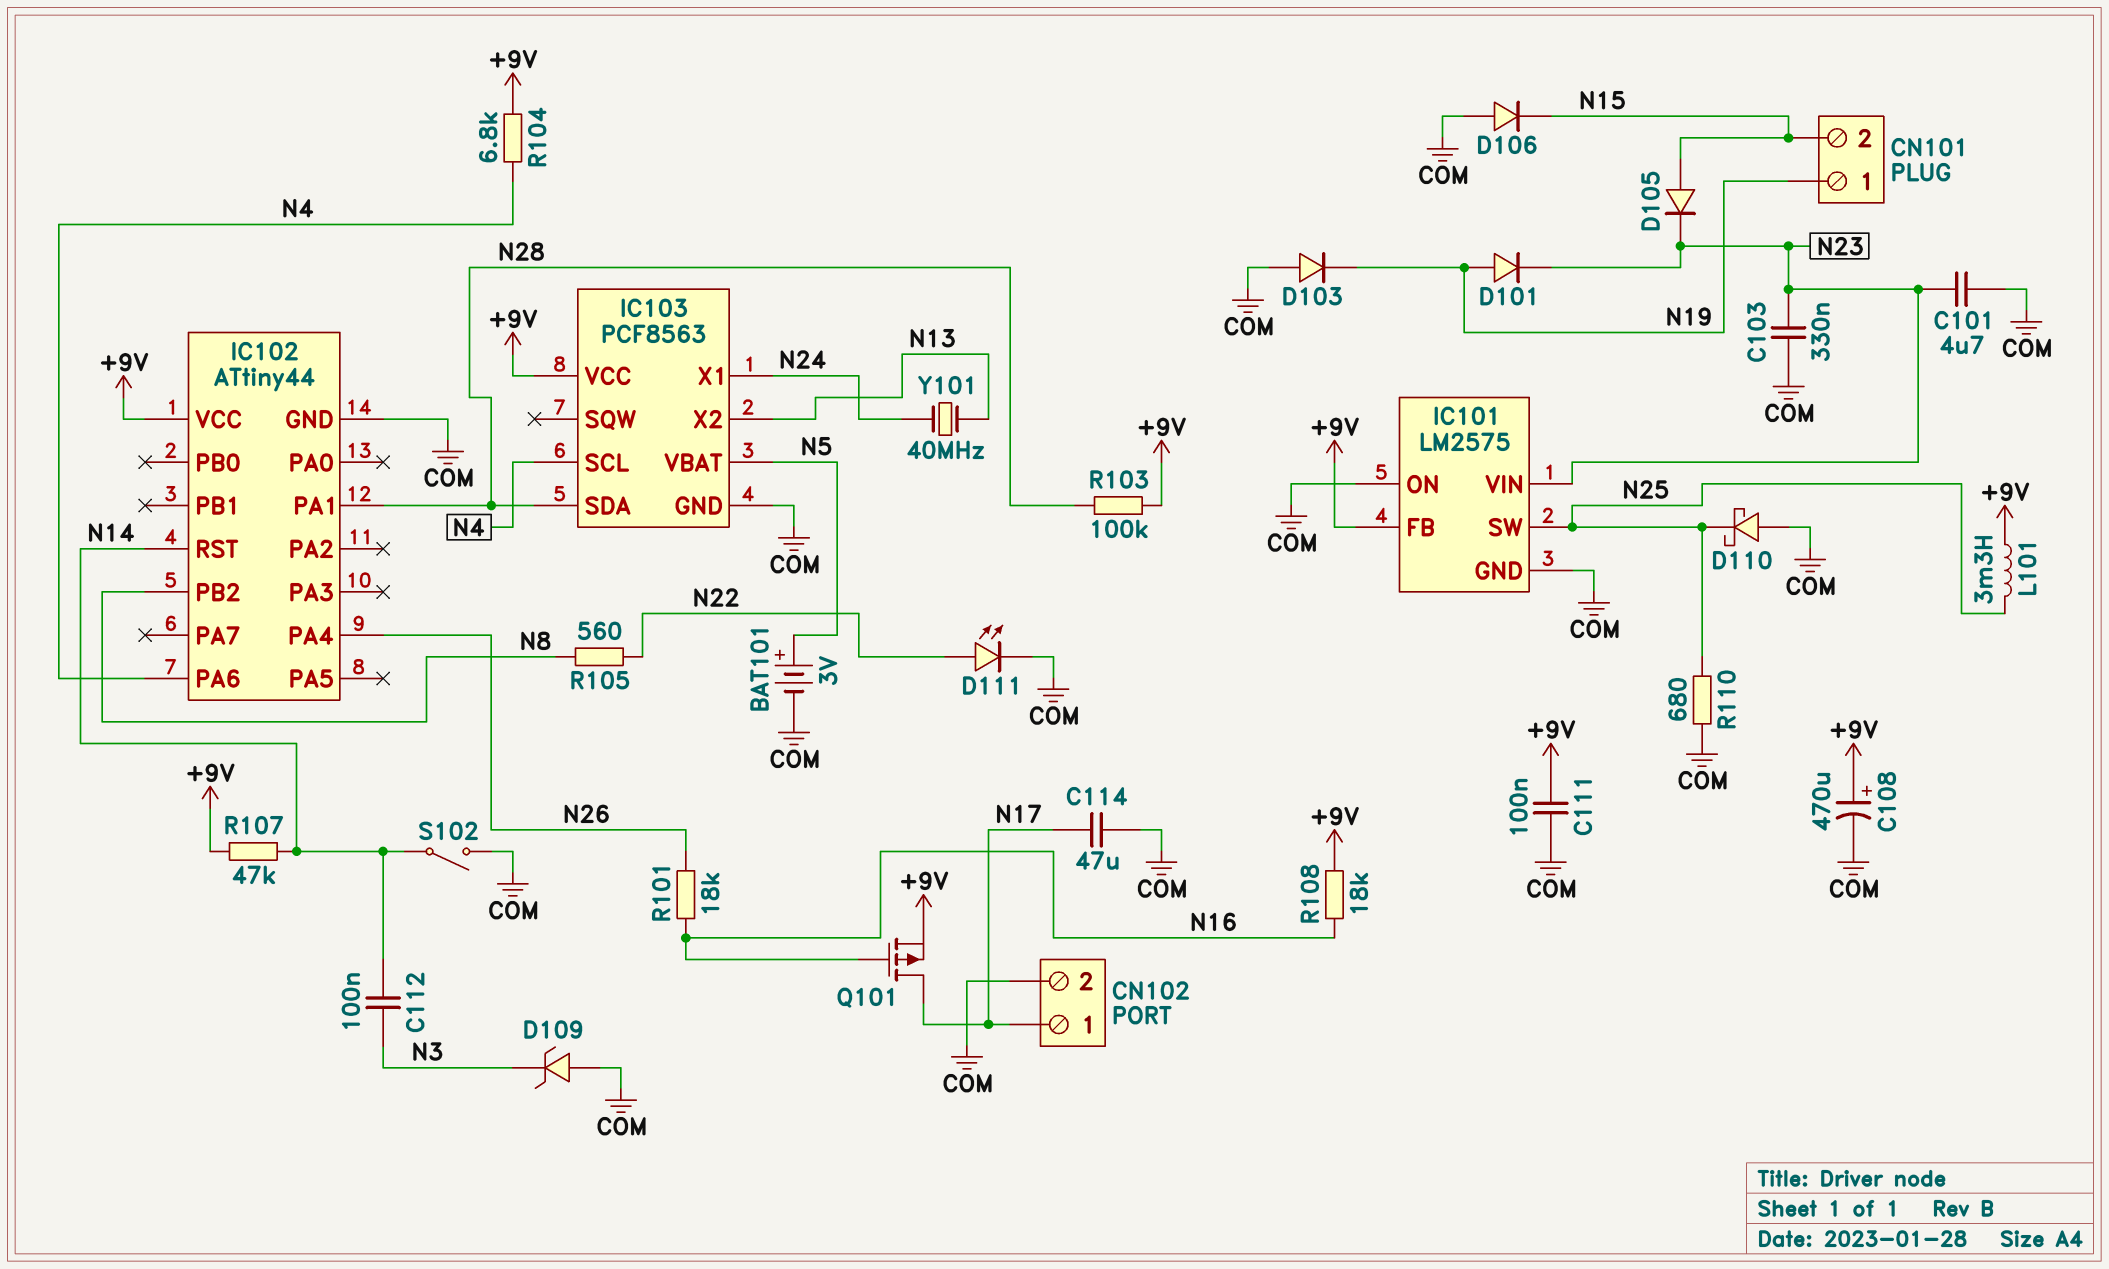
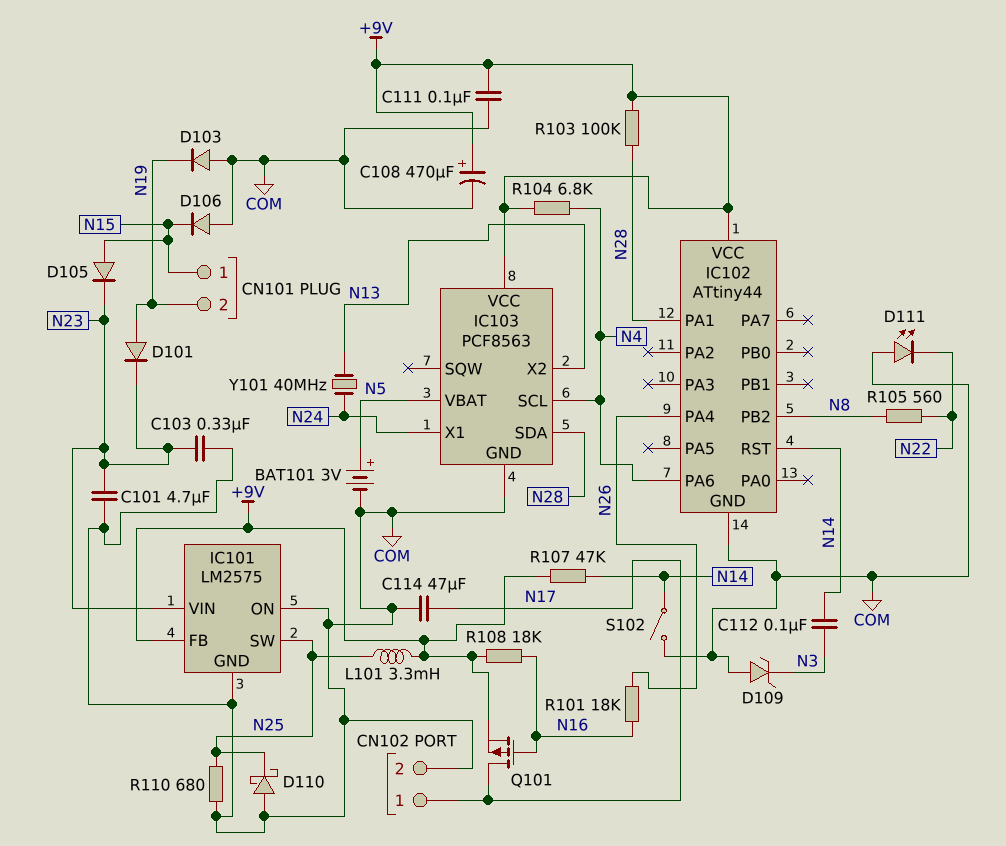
CN101 pin 1: N19 -> N15
CN101 pin 2: N15 -> N19
D111: LED (A N22, K COM) -> LED (A COM, K N22)

